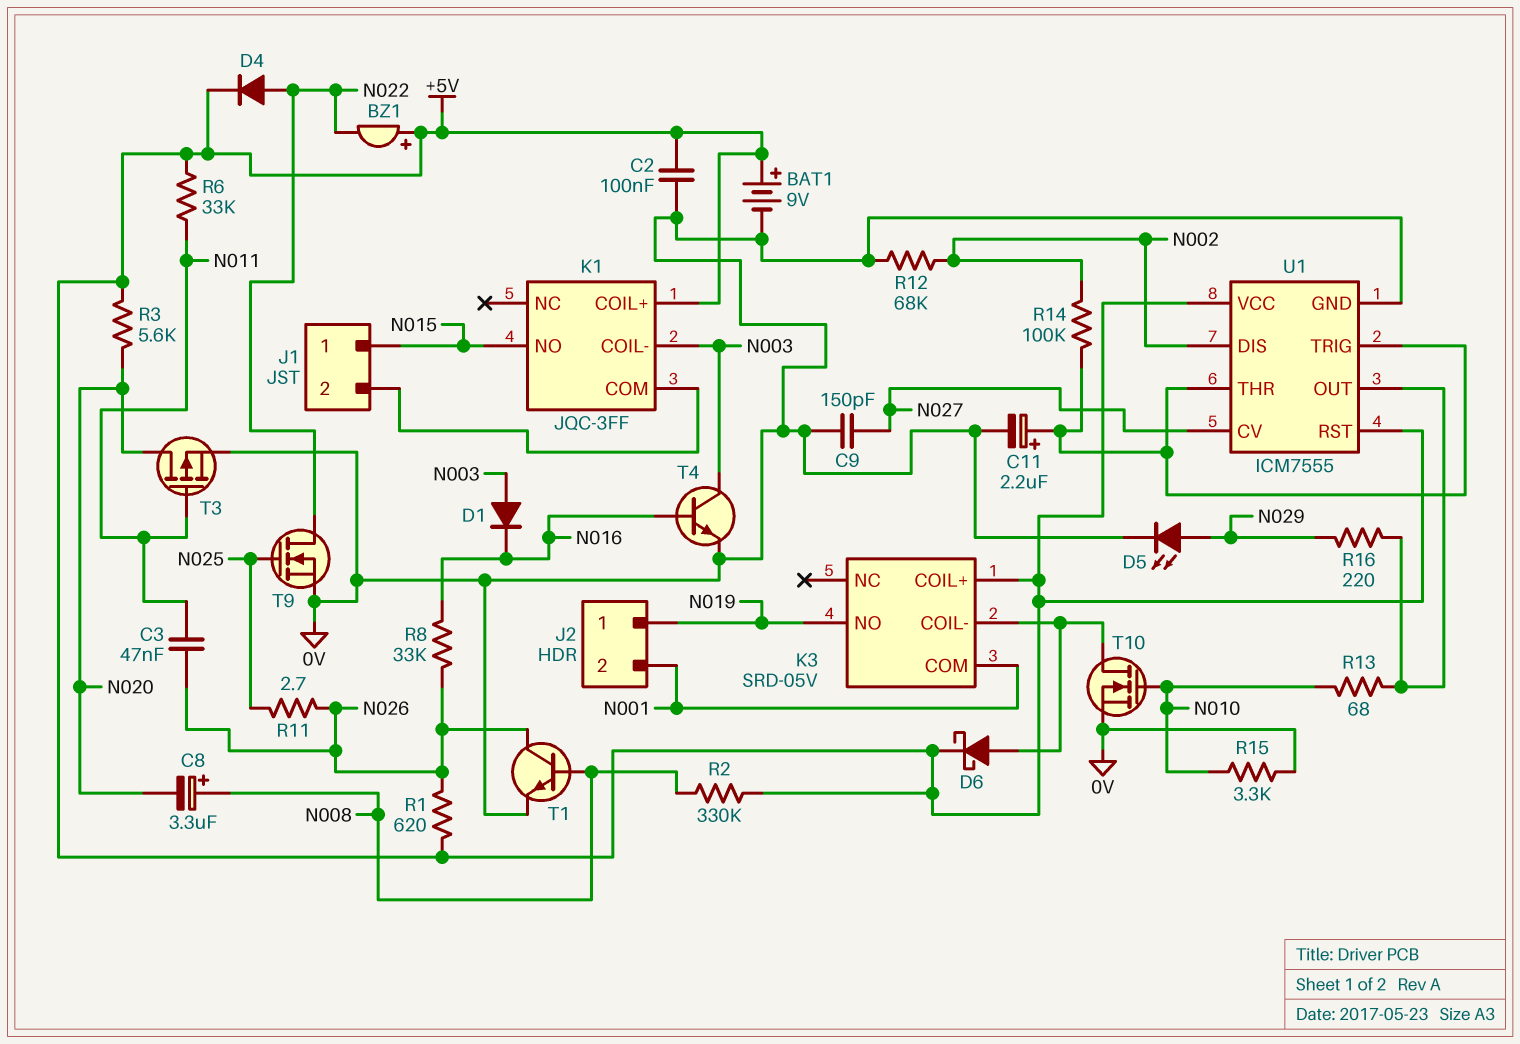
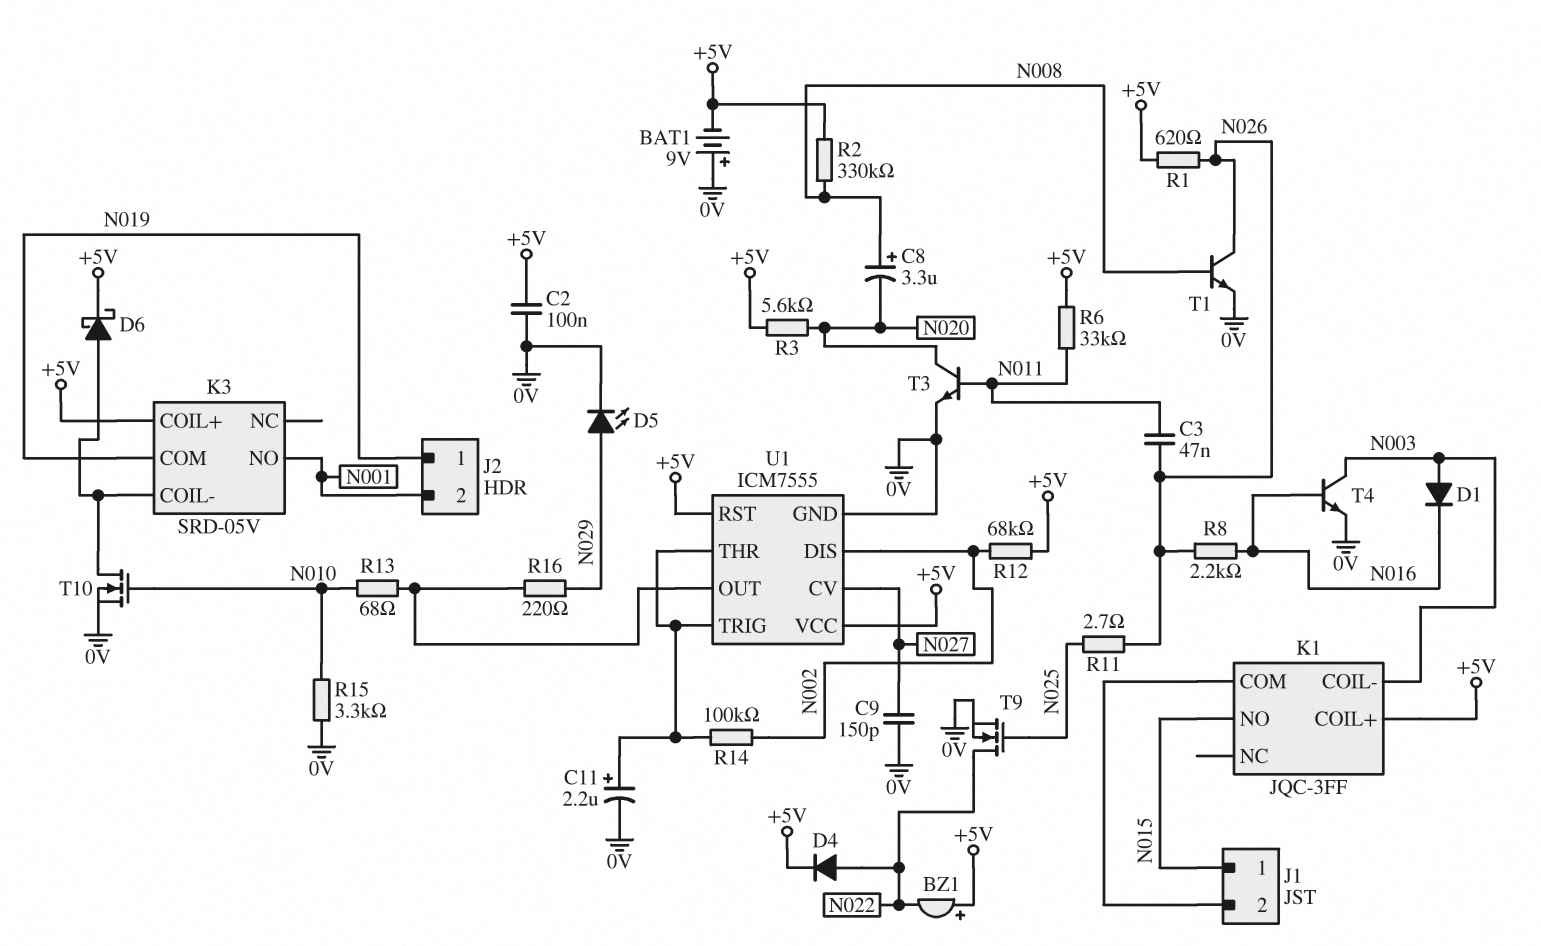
BAT1: 9V (plus +5V, minus 0V) -> 9V (plus 0V, minus +5V)
K3 pin COM: N001 -> N019
K3 pin NO: N019 -> N001
R8: 33k (N016, N026) -> 2.2k (N016, N026)
R12: 68k (0V, N002) -> 68k (+5V, N002)
T3: PMOS (G N011, D N020, S 0V) -> NPN (B N011, C N020, E 0V)

